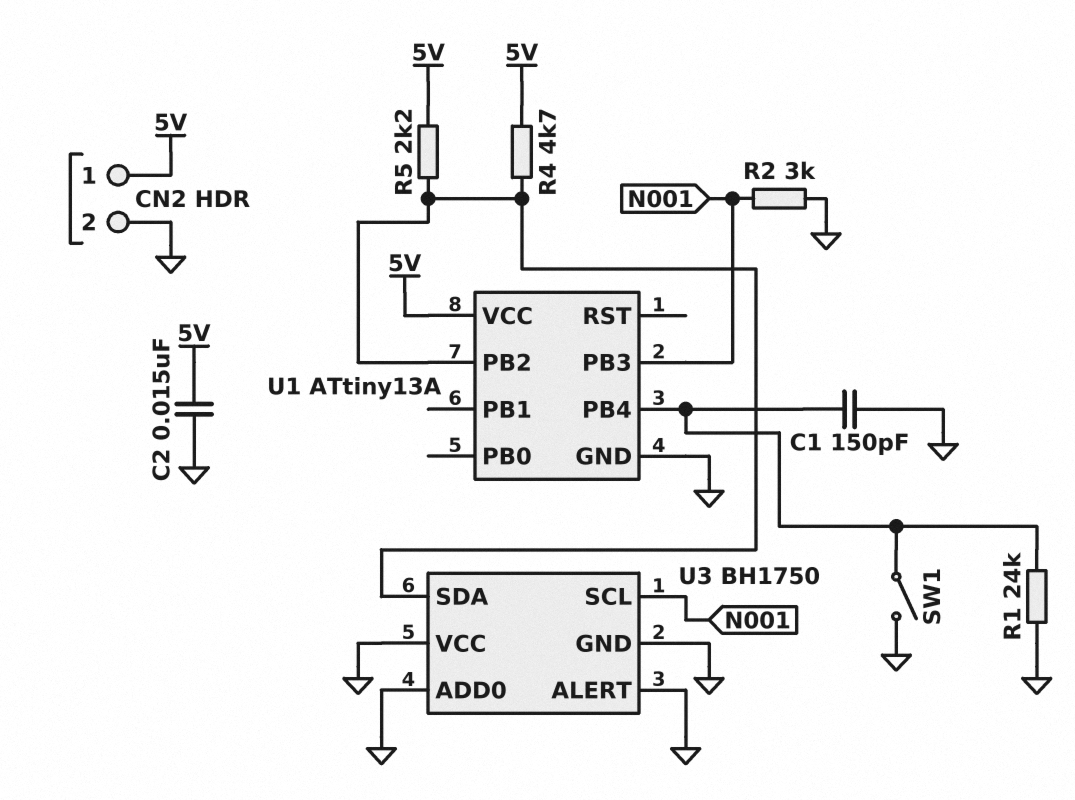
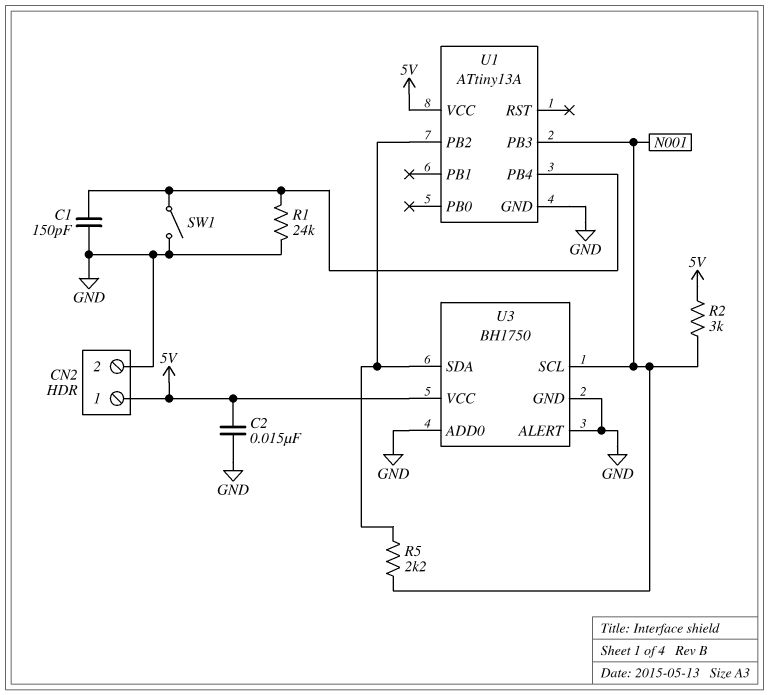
R2: 3k (GND, N001) -> 3k (5V, N001)
R4: 4.7k (5V, U1/PB2) -> none
R5: 2.2k (5V, U1/PB2) -> 2.2k (N001, U1/PB2)
U3 pin VCC: GND -> 5V

